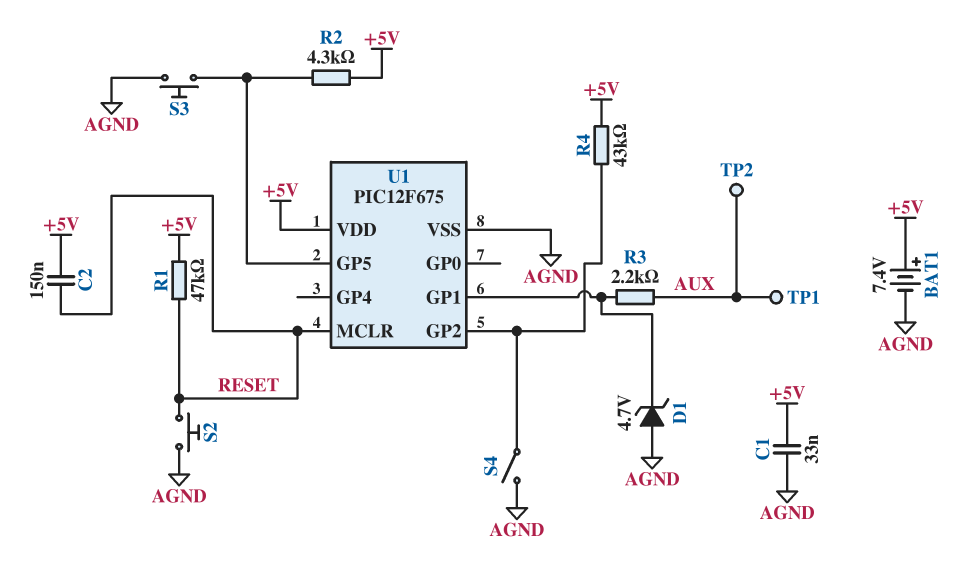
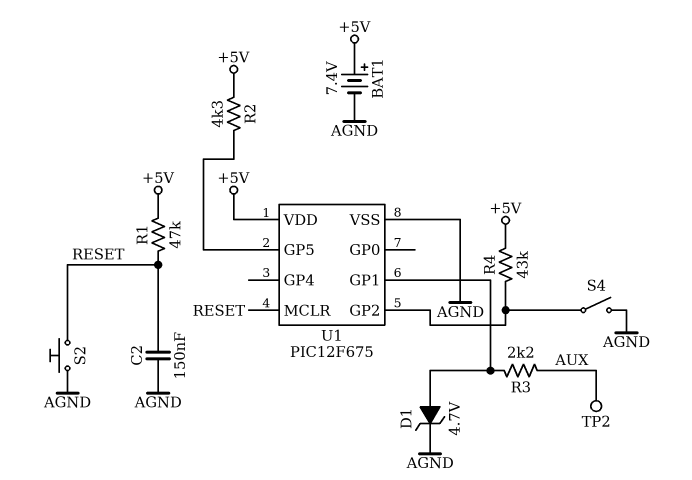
C1: 33nF (+5V, AGND) -> none
C2: 150nF (+5V, RESET) -> 150nF (AGND, RESET)
D1: zener 4.7V (A AGND, K U1/GP1) -> zener 4.7V (A U1/GP1, K AGND)
S3: button (AGND, U1/GP5) -> none
TP1: test point (AUX) -> none

